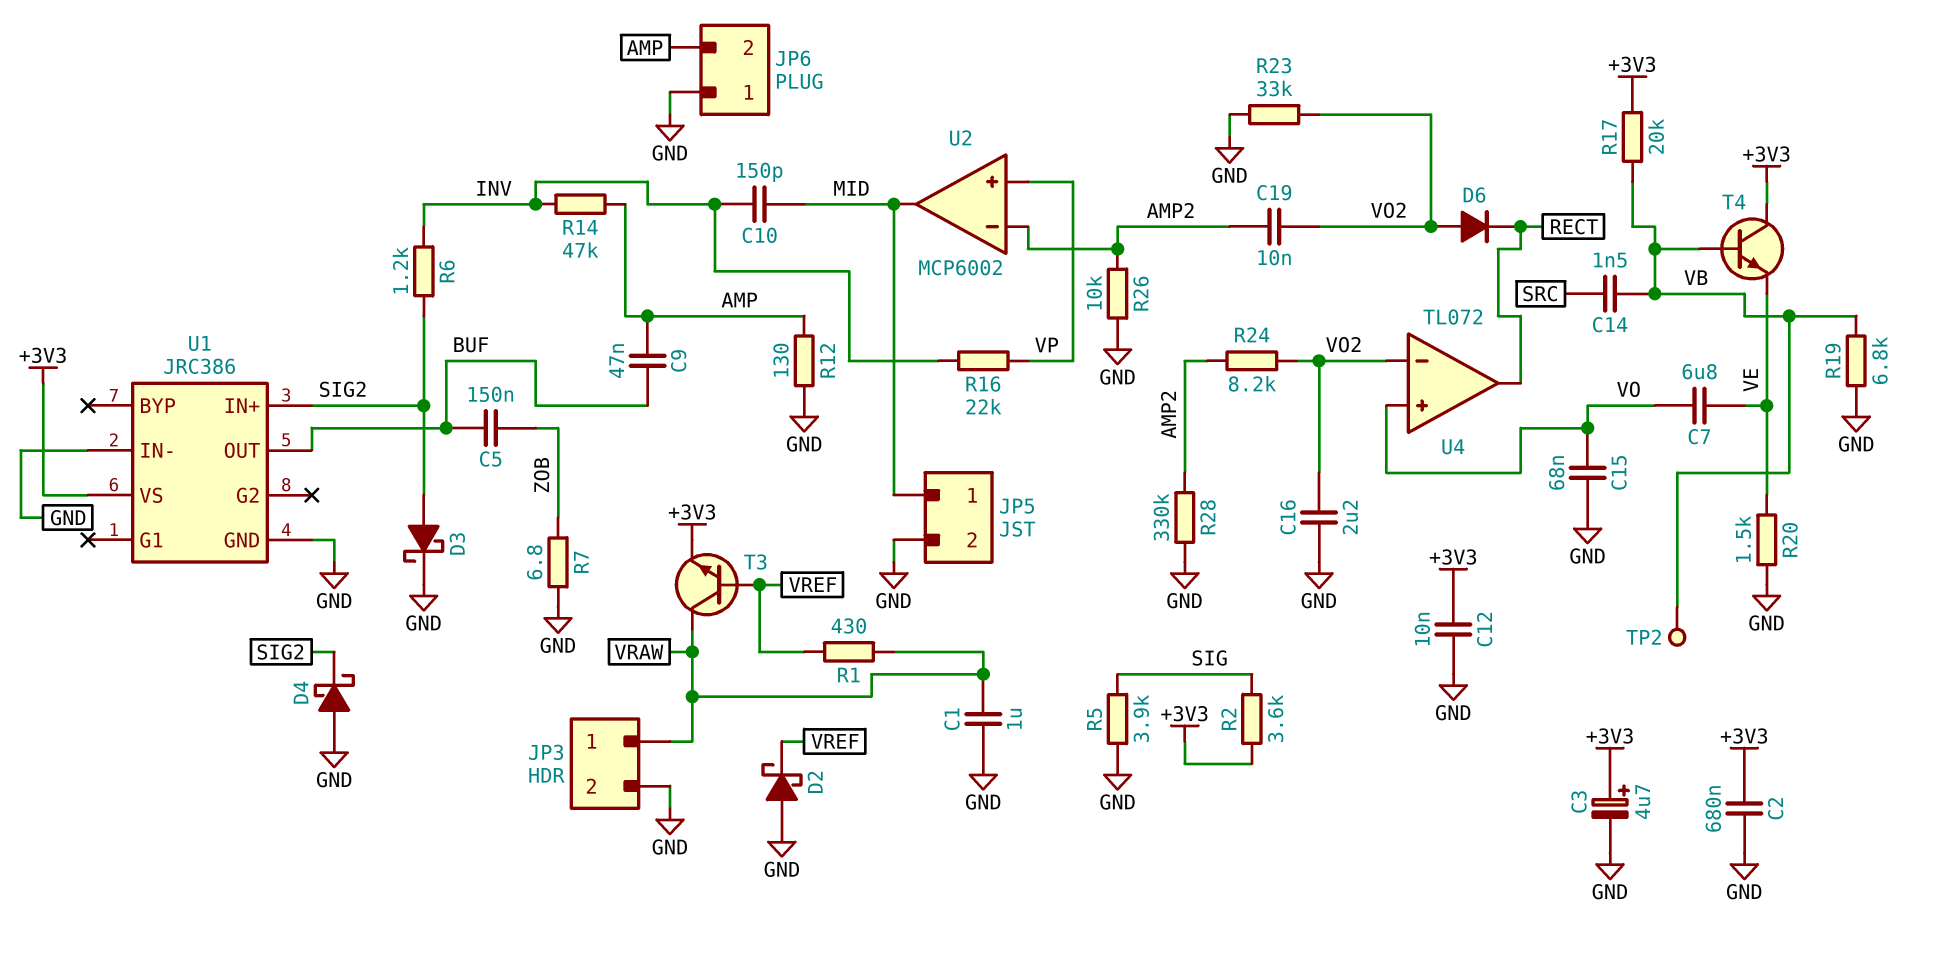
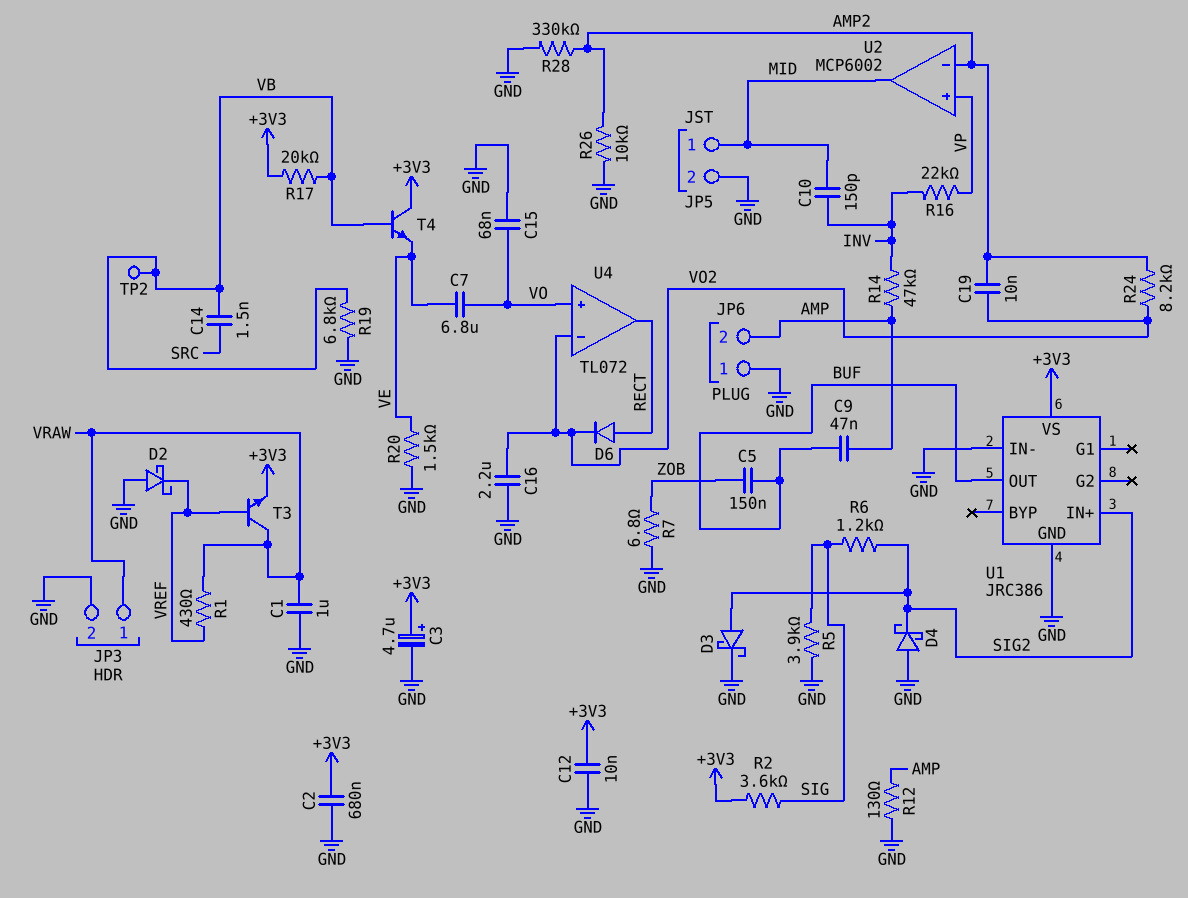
D6: diode (A VO2, K RECT) -> diode (A RECT, K VO2)
R6: 1.2k (INV, SIG2) -> 1.2k (SIG, SIG2)
R23: 33k (GND, VO2) -> none

